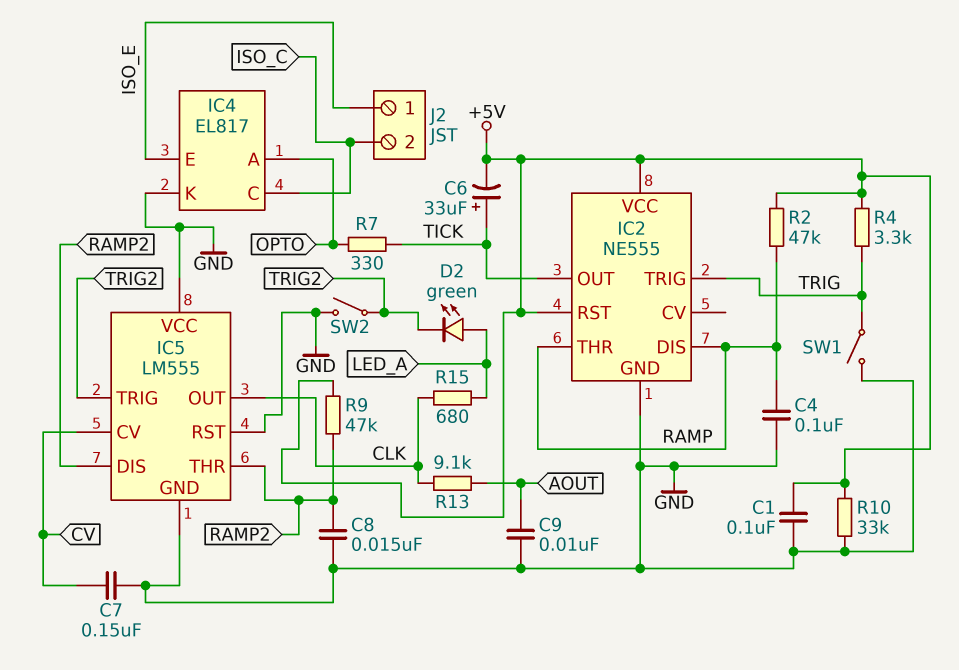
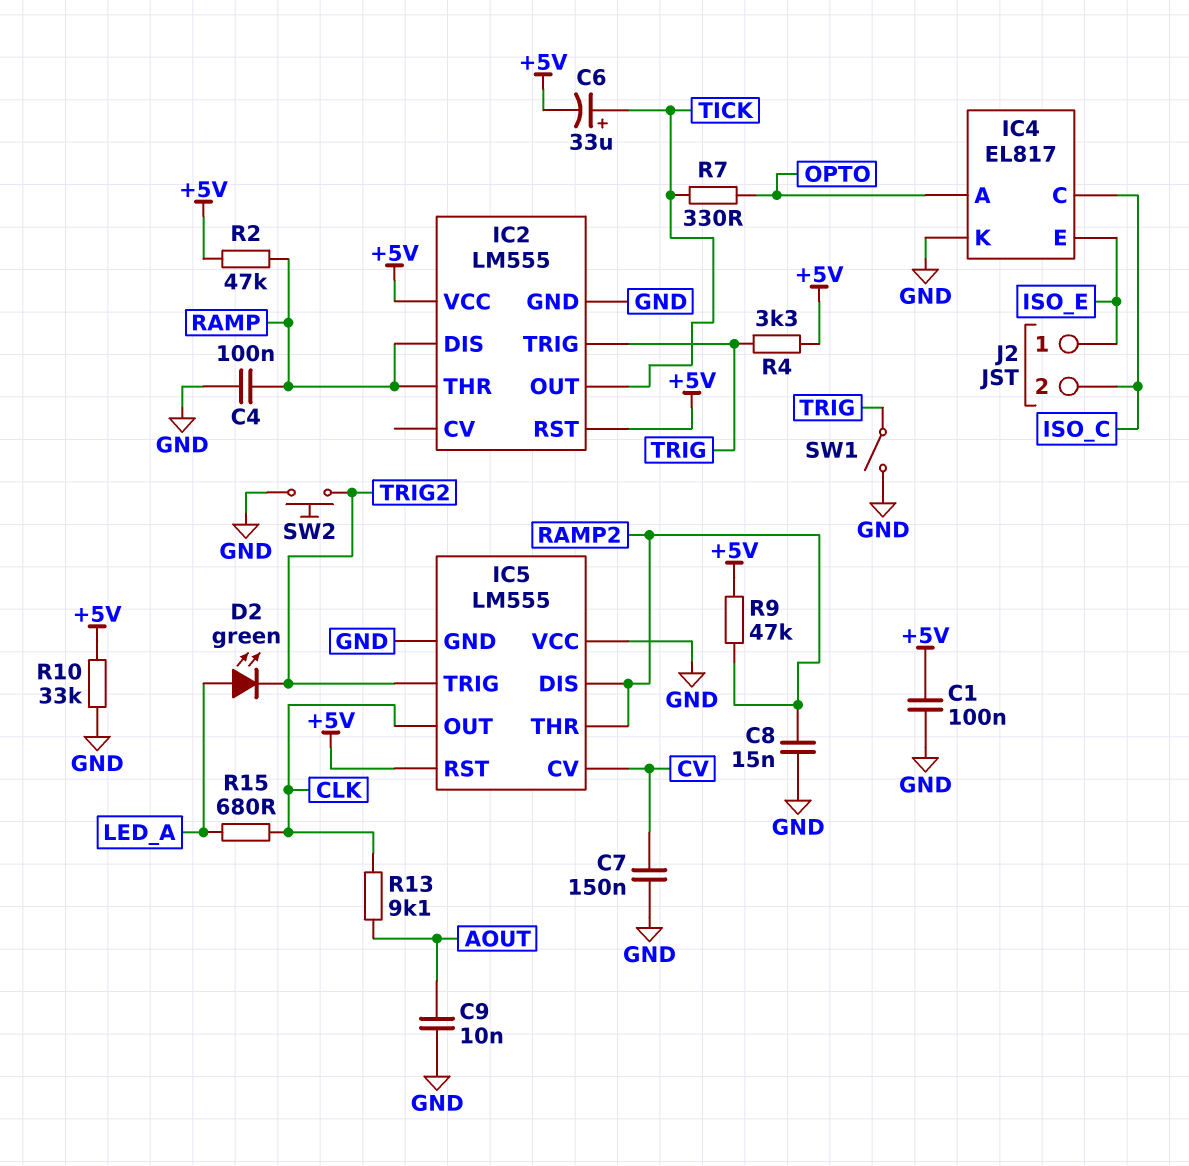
IC2: NE555 -> LM555
IC5 pin RST: GND -> +5V
SW2: switch (GND, TRIG2) -> button (GND, TRIG2)

